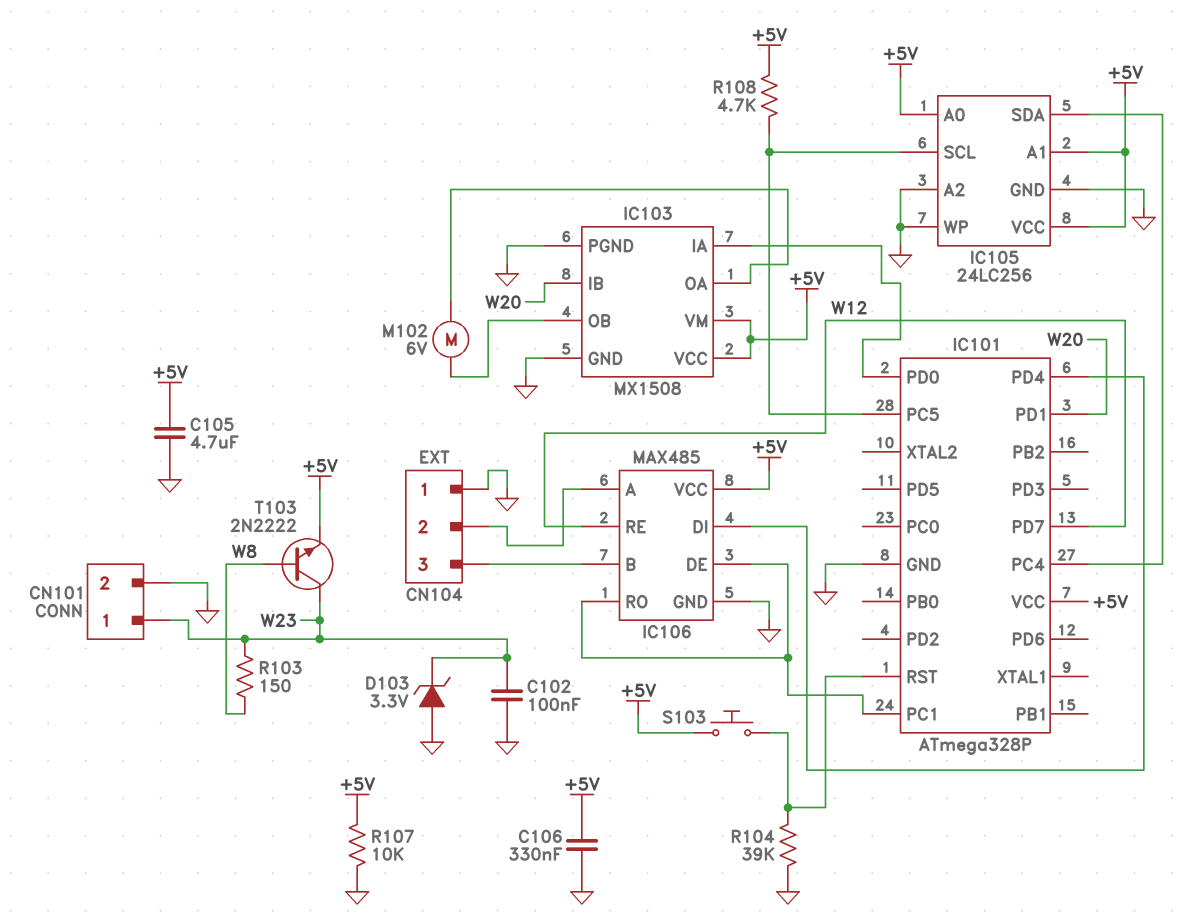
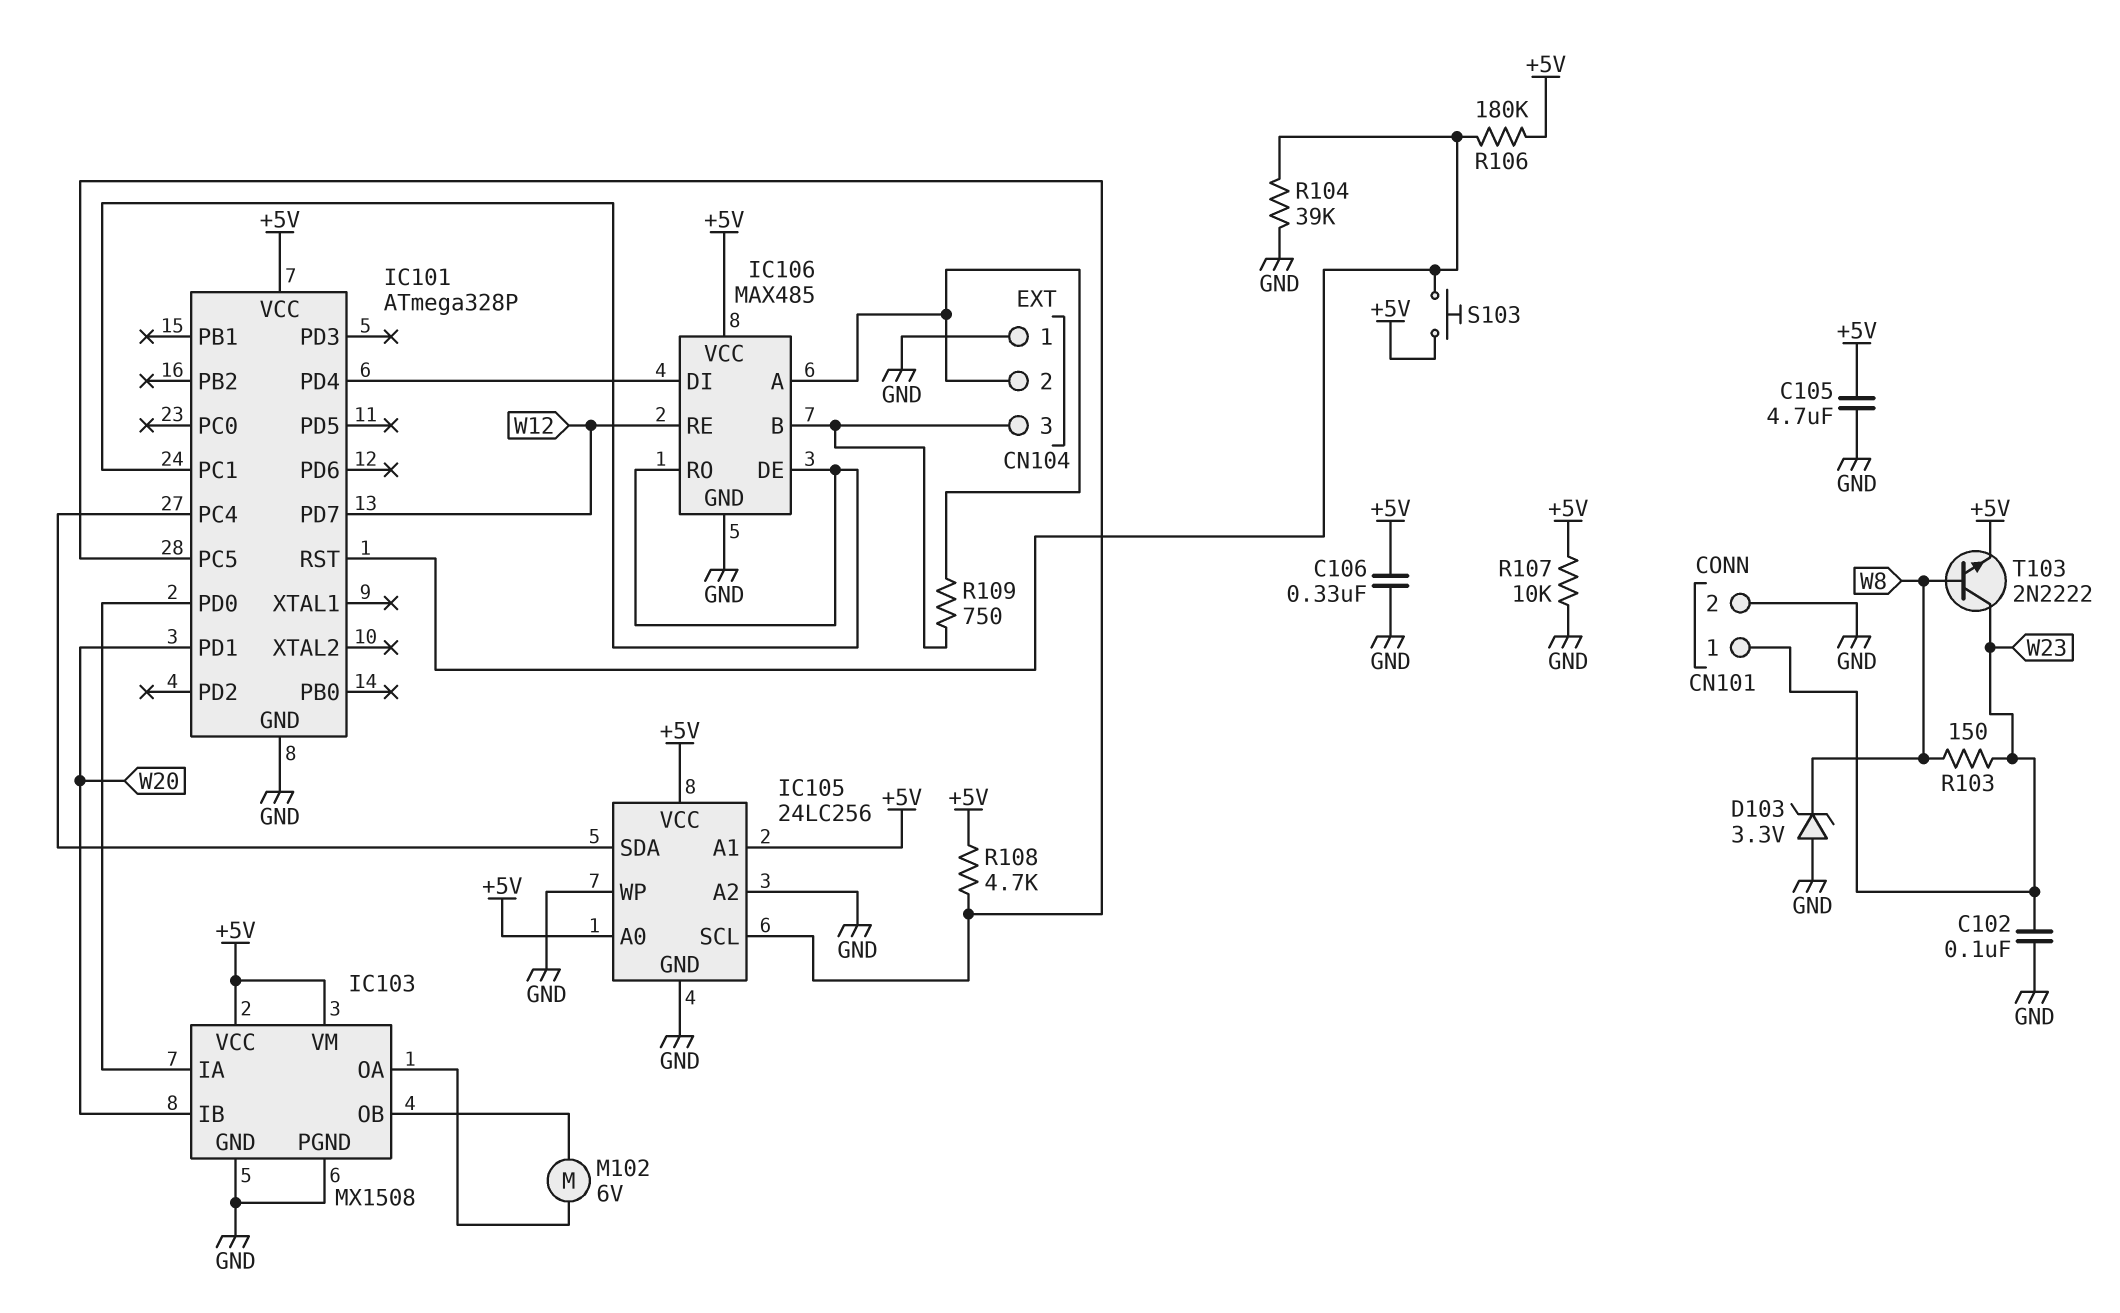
D103: zener 3.3V (A GND, K W23) -> zener 3.3V (A GND, K W8)
R106: none -> 180k (+5V, IC101/RST)
R109: none -> 750 (CN104/2, CN104/3)

